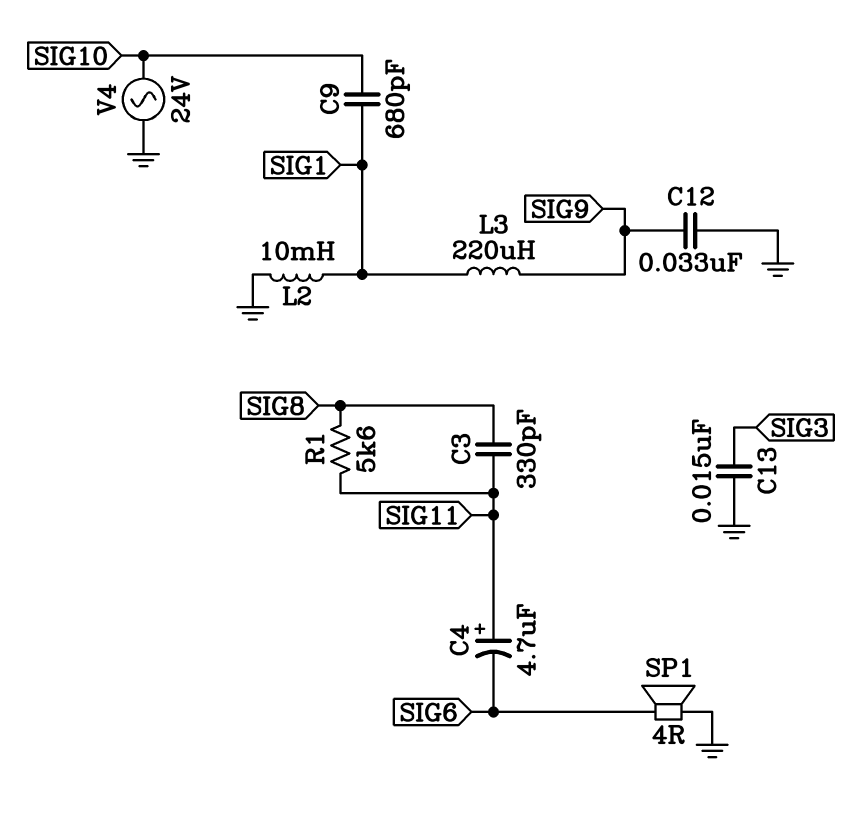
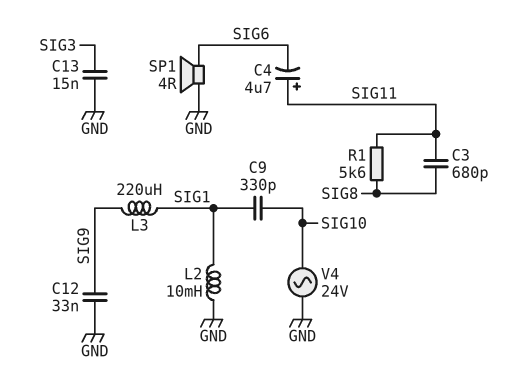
C3: 330pF (SIG8, SIG11) -> 680pF (SIG8, SIG11)
C9: 680pF (SIG1, SIG10) -> 330pF (SIG1, SIG10)

